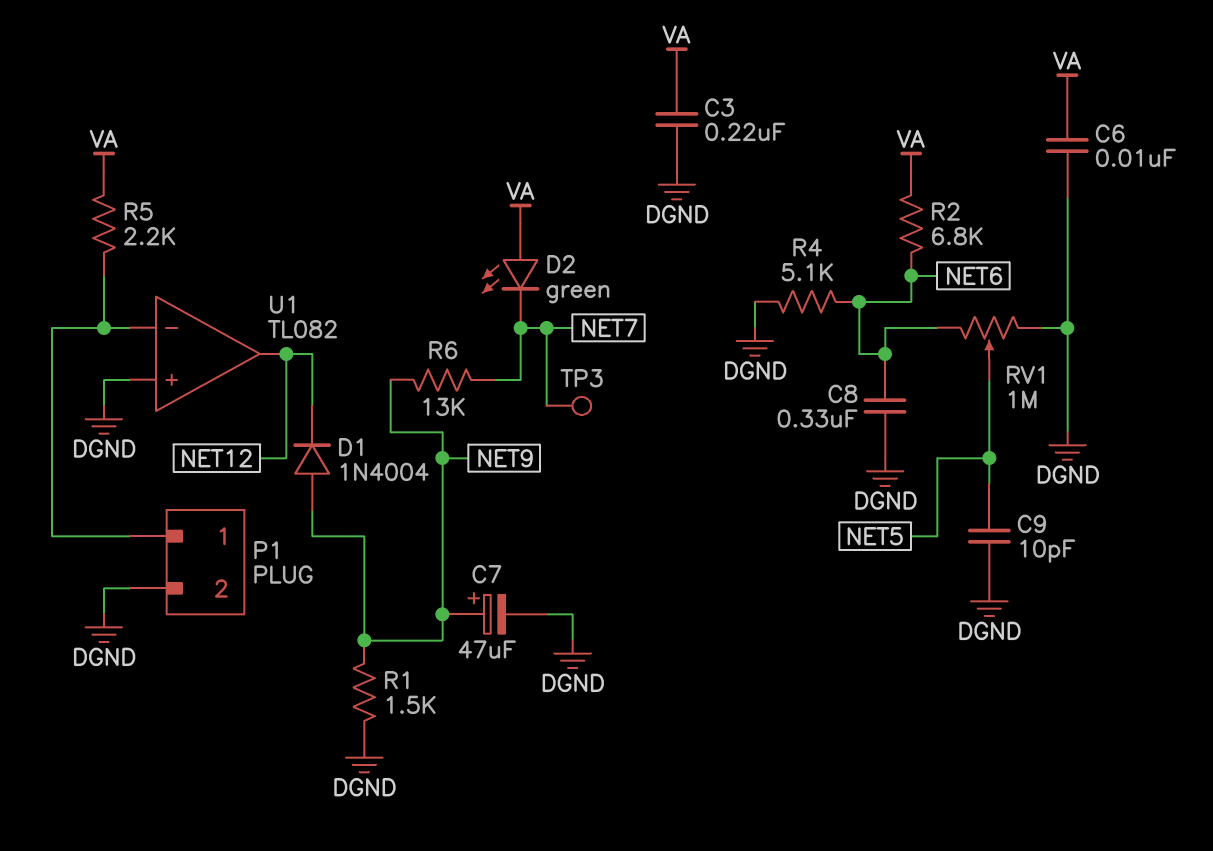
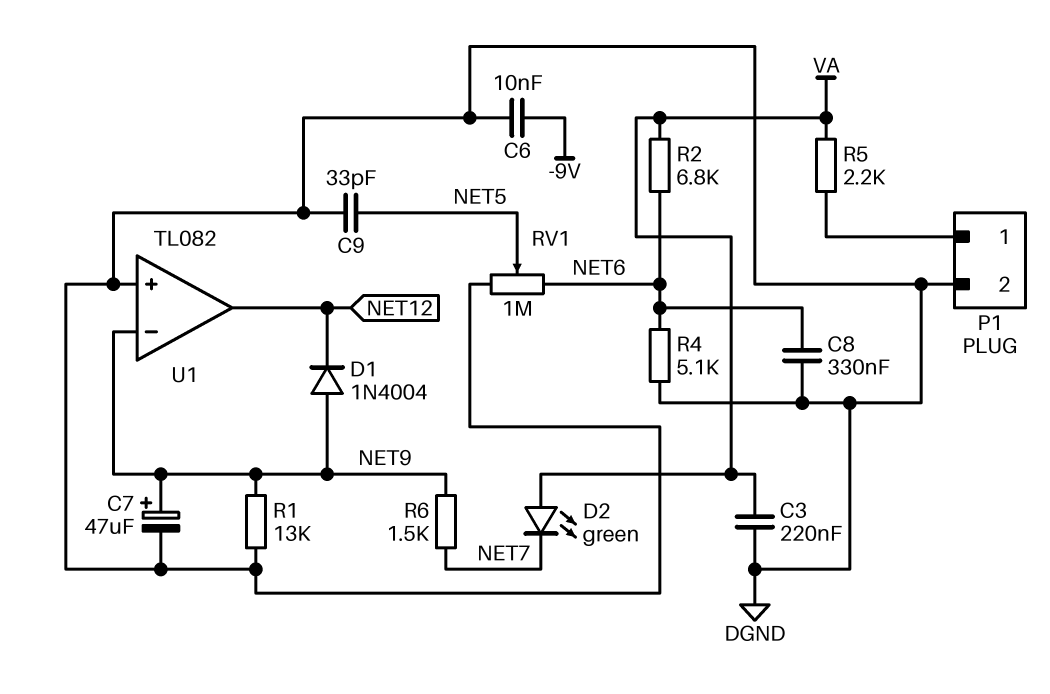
C6: 10nF (DGND, VA) -> 10nF (-9V, DGND)
C9: 10pF (DGND, NET5) -> 33pF (DGND, NET5)
R1: 1.5k (DGND, NET9) -> 13k (DGND, NET9)
R6: 13k (NET7, NET9) -> 1.5k (NET7, NET9)
TP3: test point (NET7) -> none
U1 pin in-: P1/1 -> NET9

